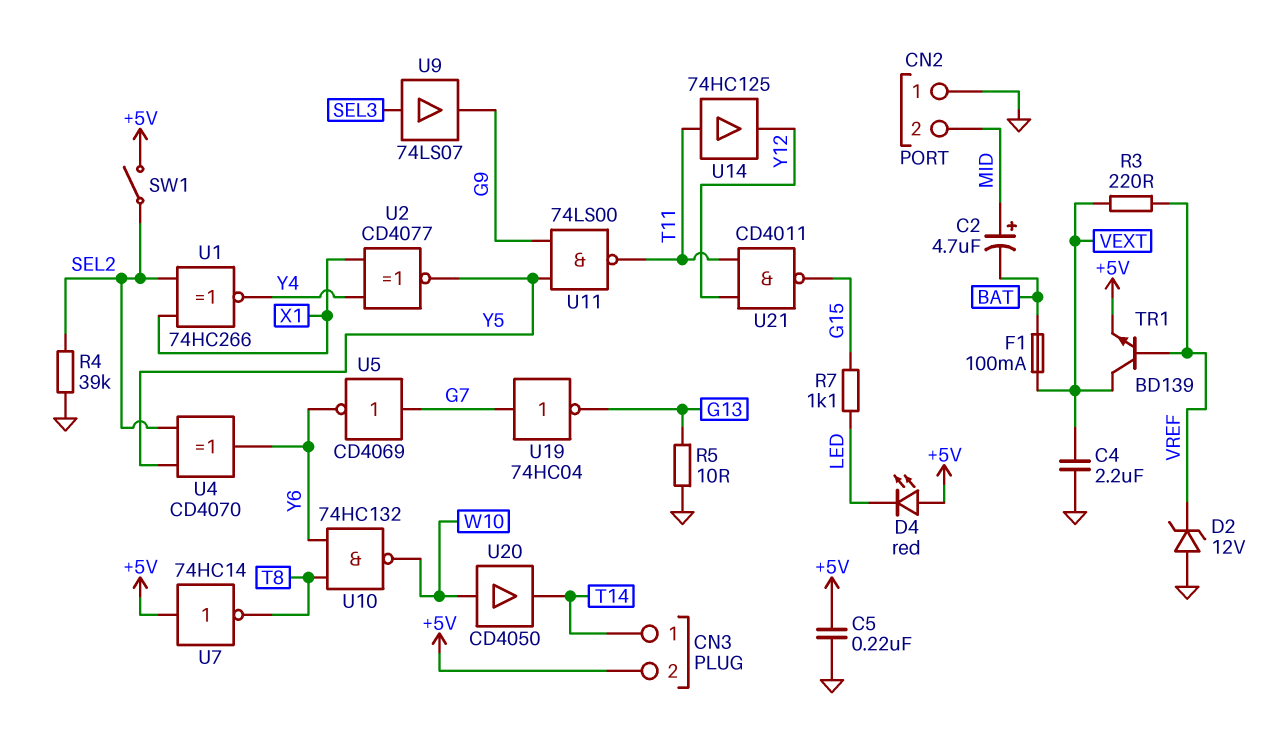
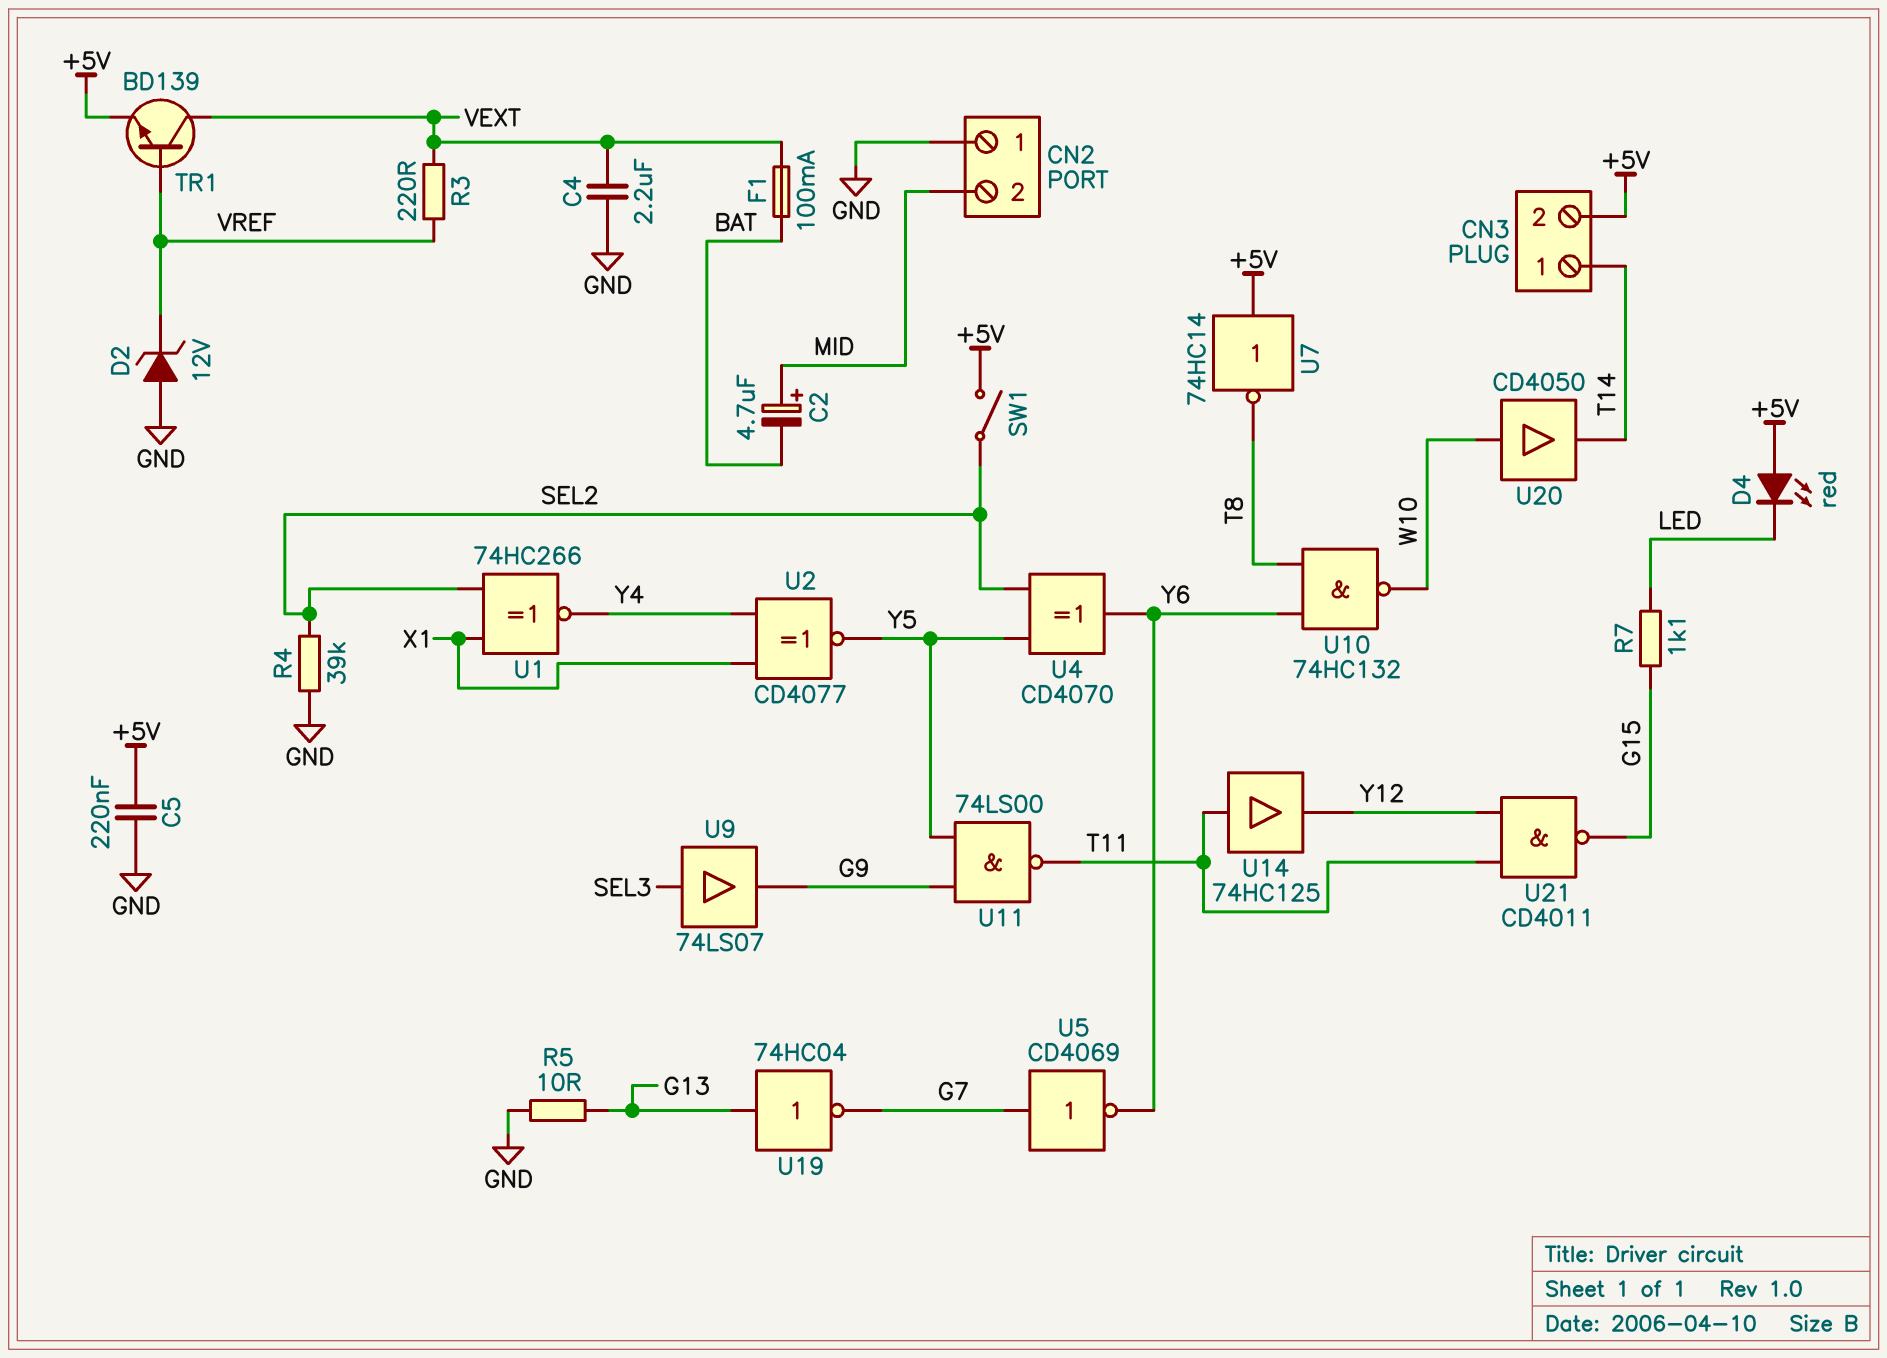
U19: NOT 74HC04 (in G7, out G13) -> NOT 74HC04 (in G13, out G7)

